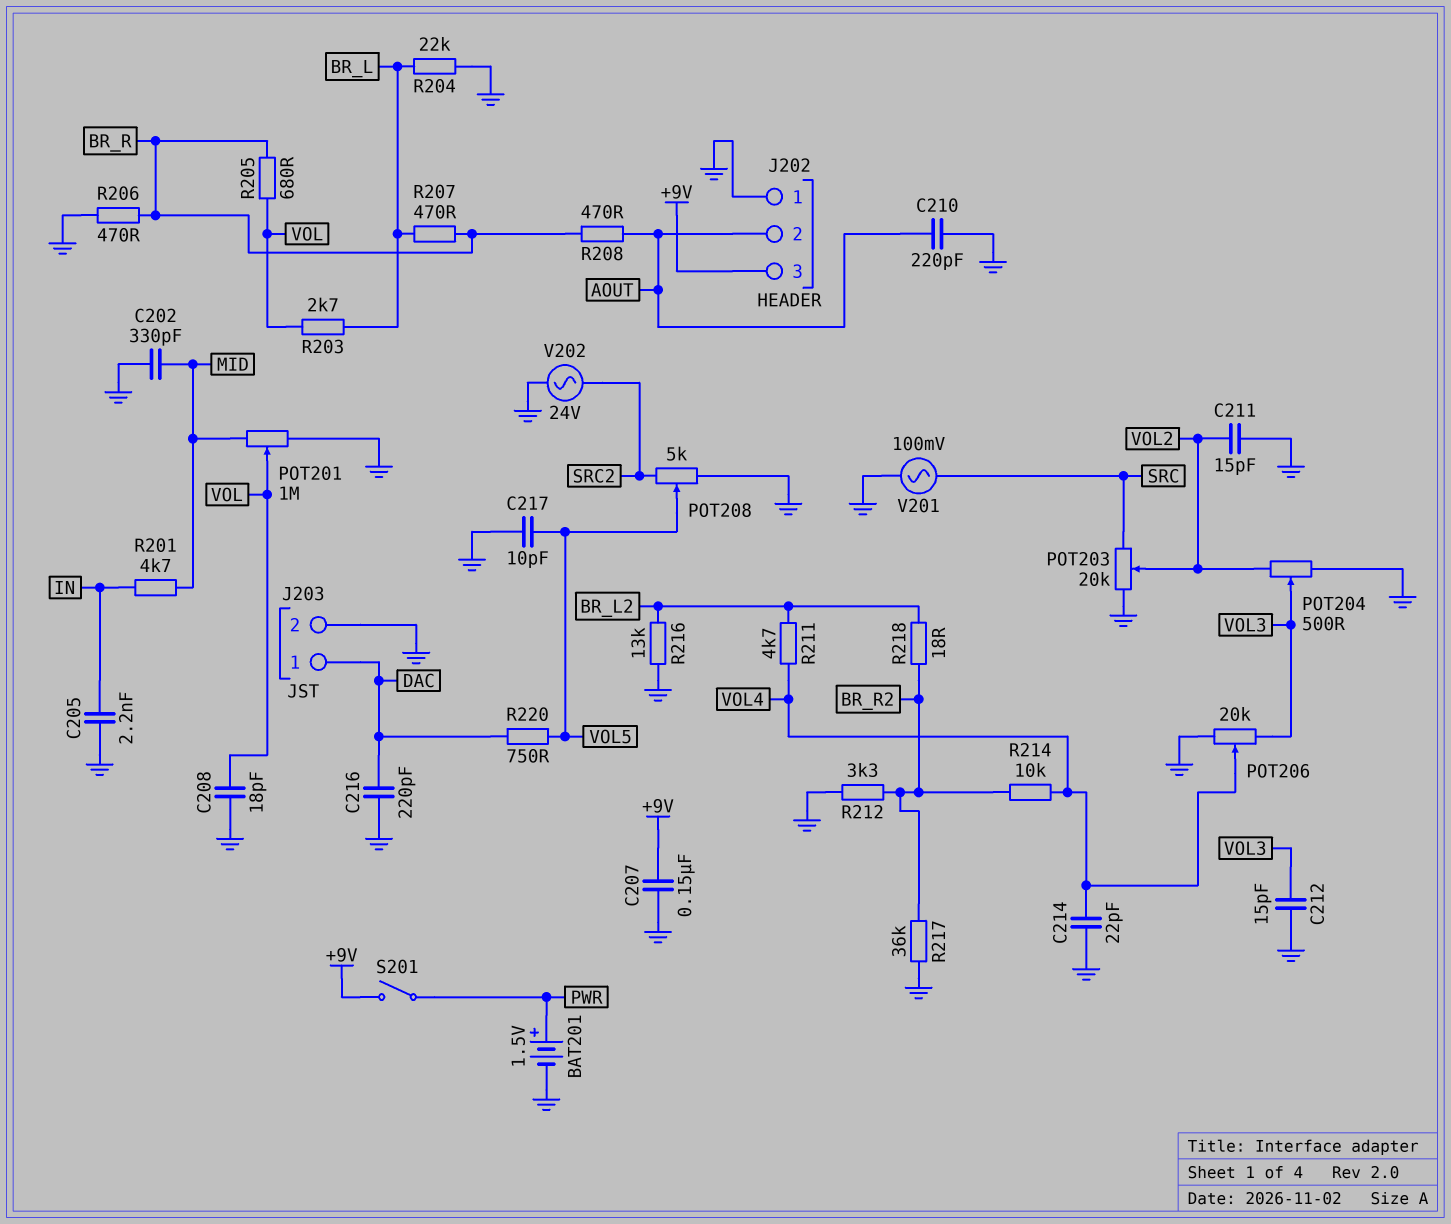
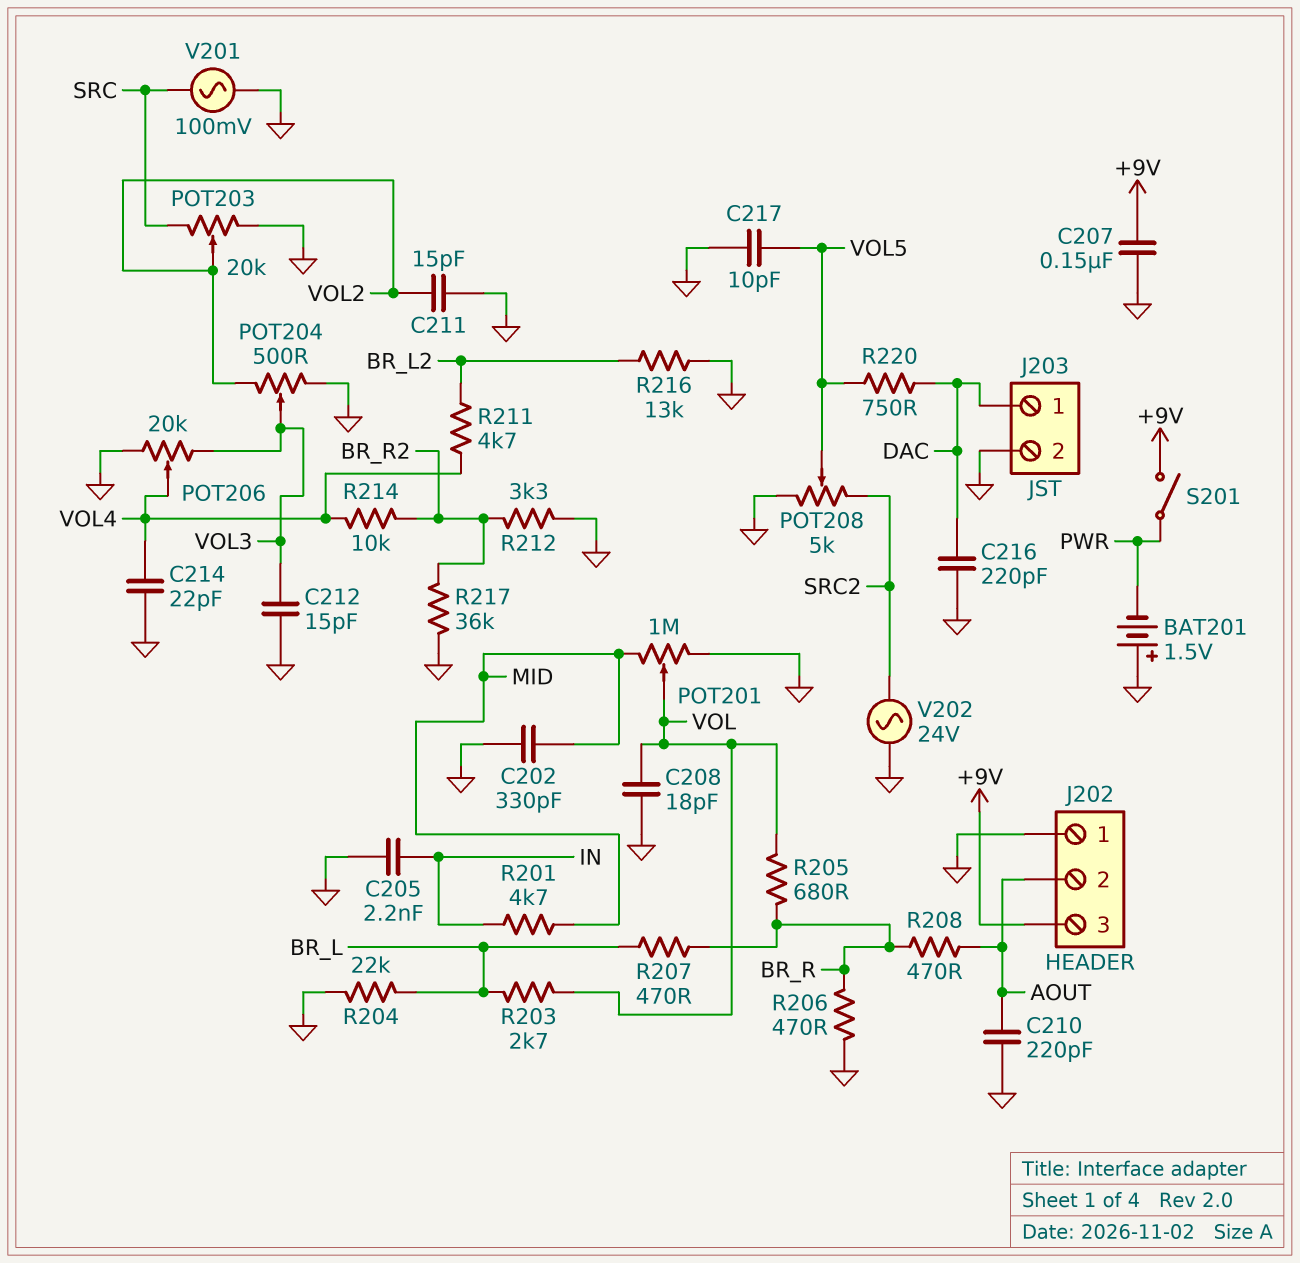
BAT201: 1.5V (plus PWR, minus GND) -> 1.5V (plus GND, minus PWR)
R218: 18 (BR_L2, BR_R2) -> none

